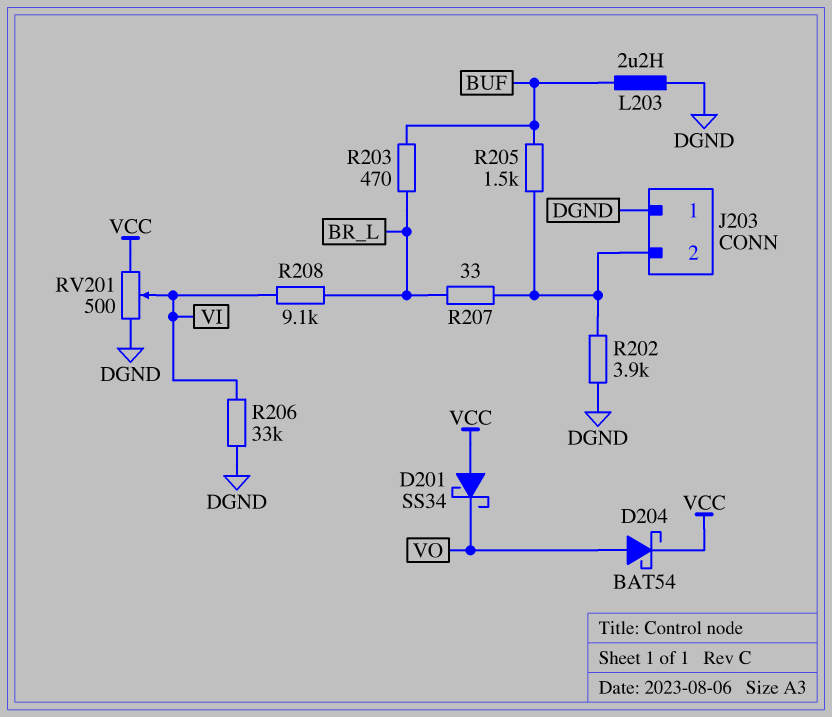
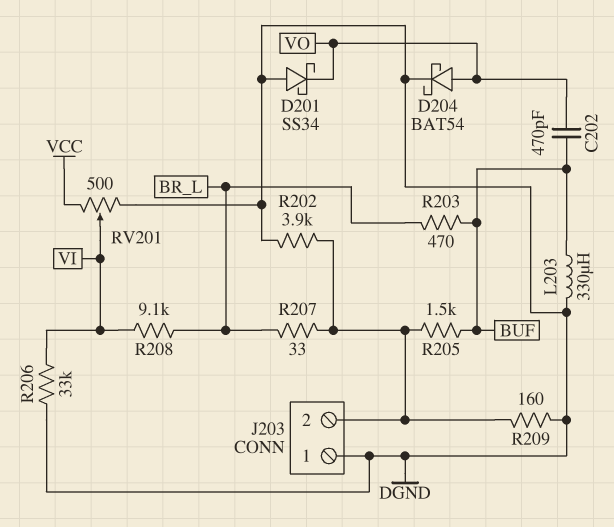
C202: none -> 470pF (BUF, VO)
D201: schottky SS34 (A VCC, K VO) -> schottky SS34 (A DGND, K VO)
D204: schottky BAT54 (A VO, K VCC) -> schottky BAT54 (A VO, K DGND)
L203: 2.2uH (BUF, DGND) -> 330uH (BUF, DGND)
R209: none -> 160 (DGND, J203/2)

